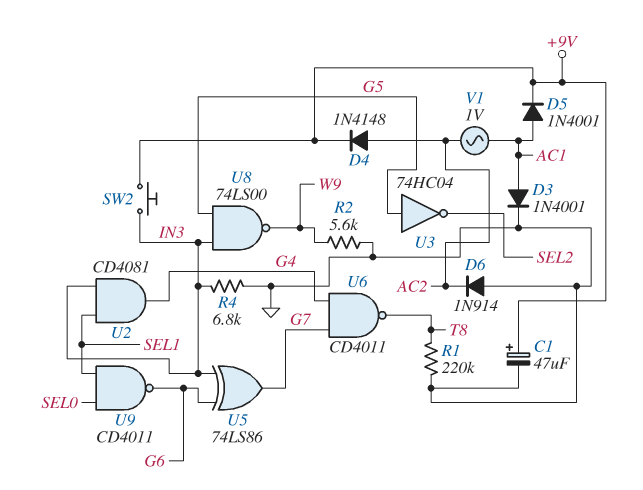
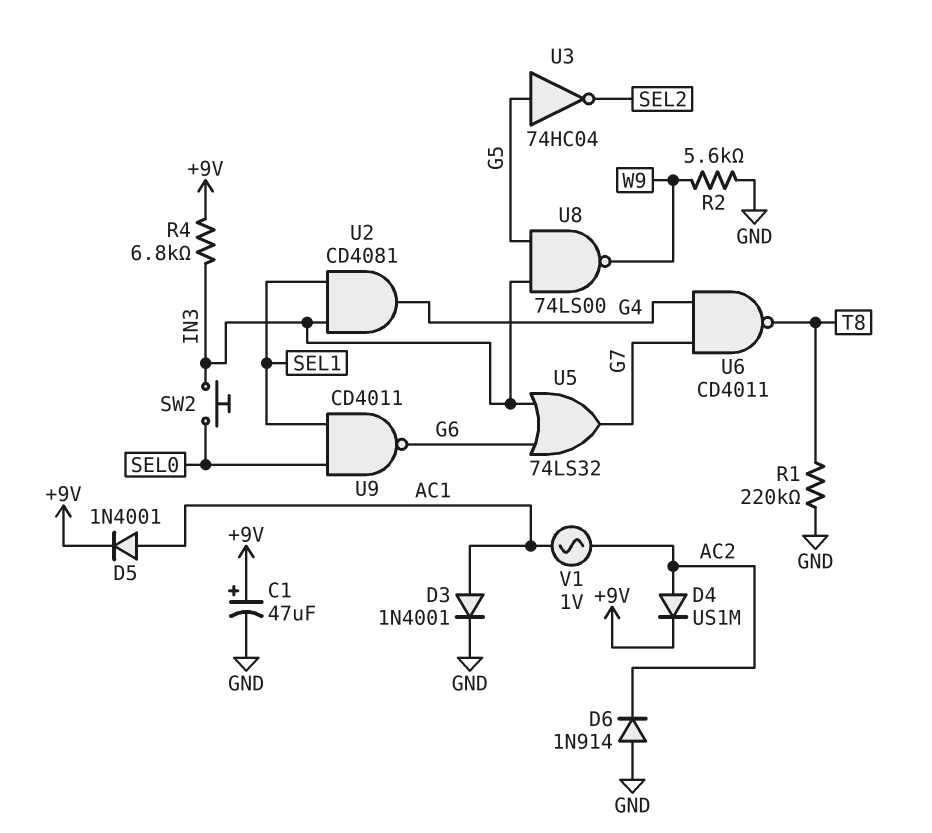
D4: diode 1N4148 (A AC2, K +9V) -> diode US1M (A AC2, K +9V)
R4: 6.8k (GND, IN3) -> 6.8k (+9V, IN3)
SW2: button (+9V, IN3) -> button (IN3, SEL0)
U5: XOR 74LS86 (in G6, in IN3, out G7) -> OR 74LS32 (in G6, in IN3, out G7)

